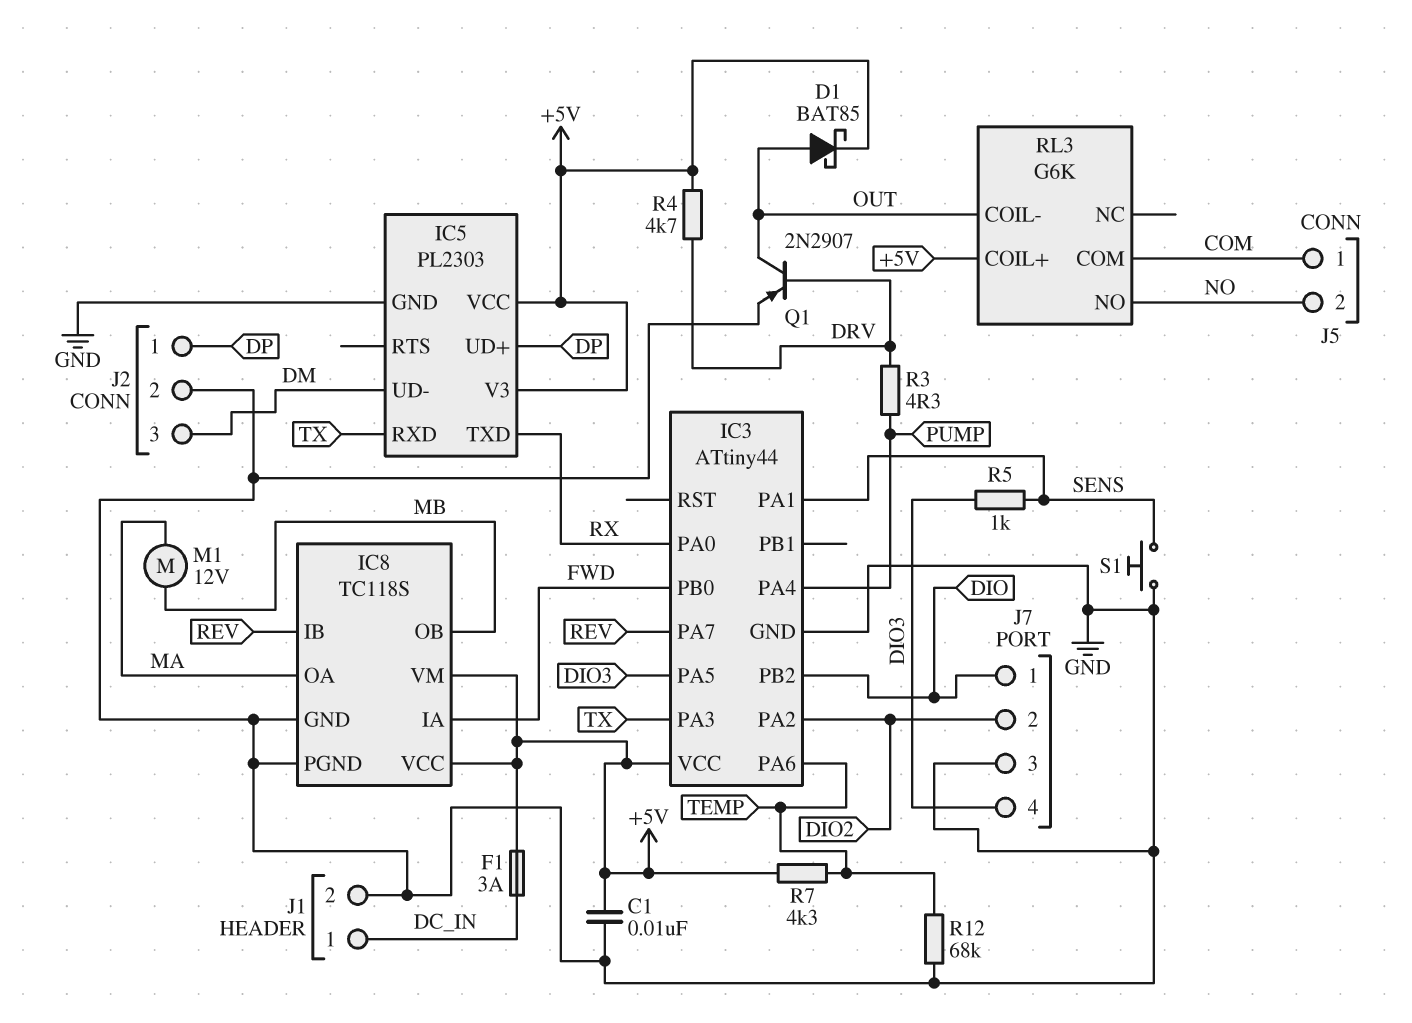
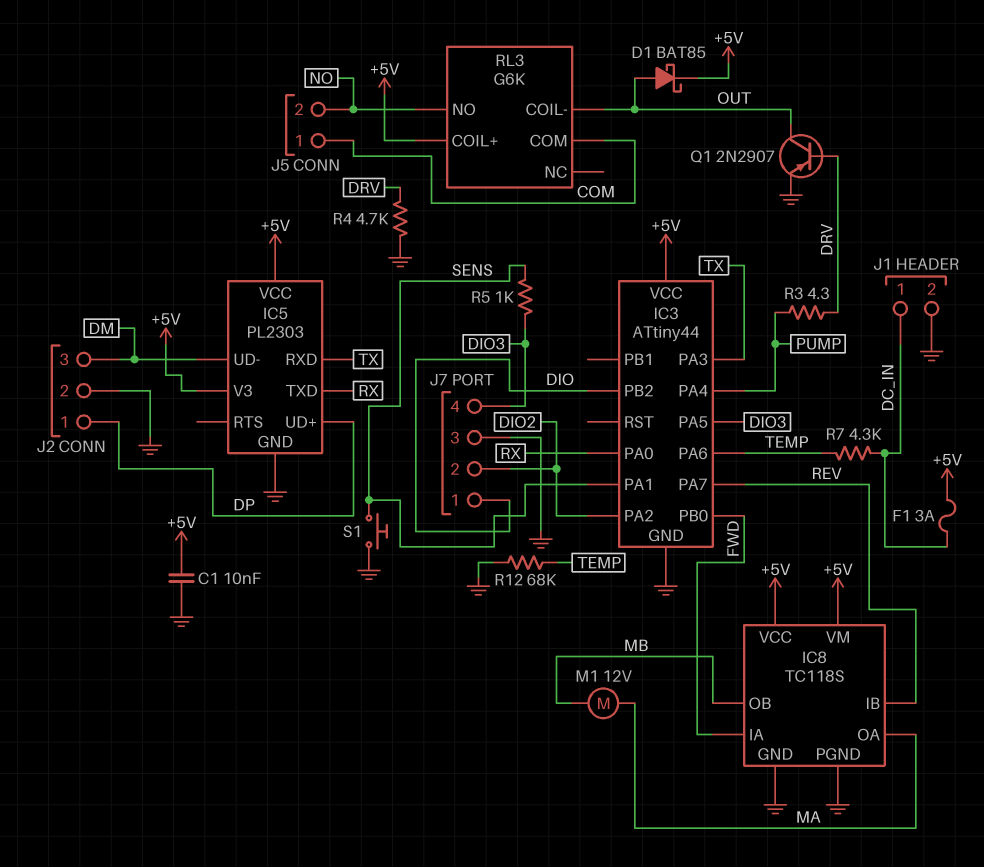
R4: 4.7k (+5V, DRV) -> 4.7k (DRV, GND)
R7: 4.3k (+5V, TEMP) -> 4.3k (DC_IN, TEMP)

